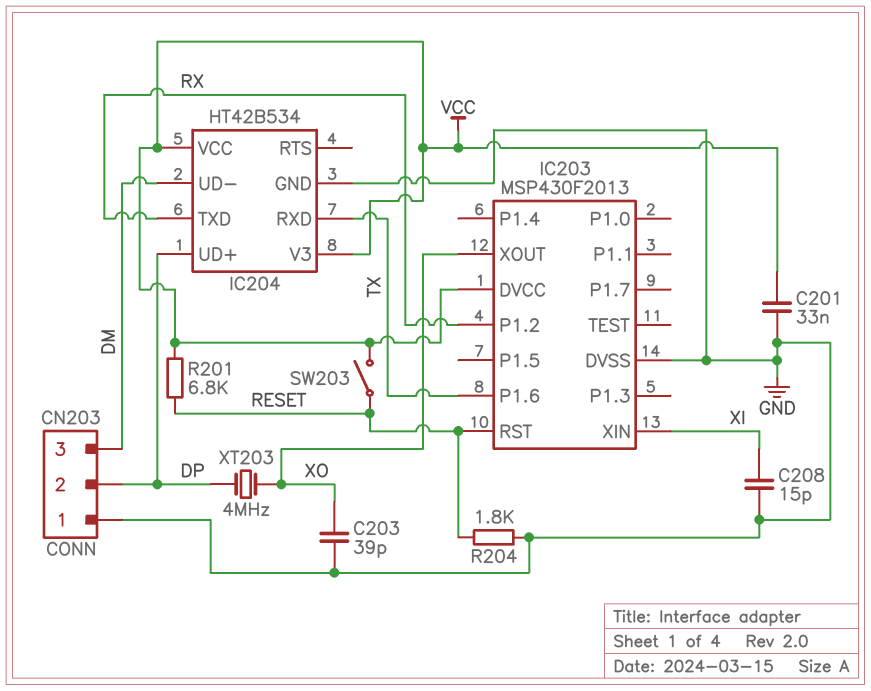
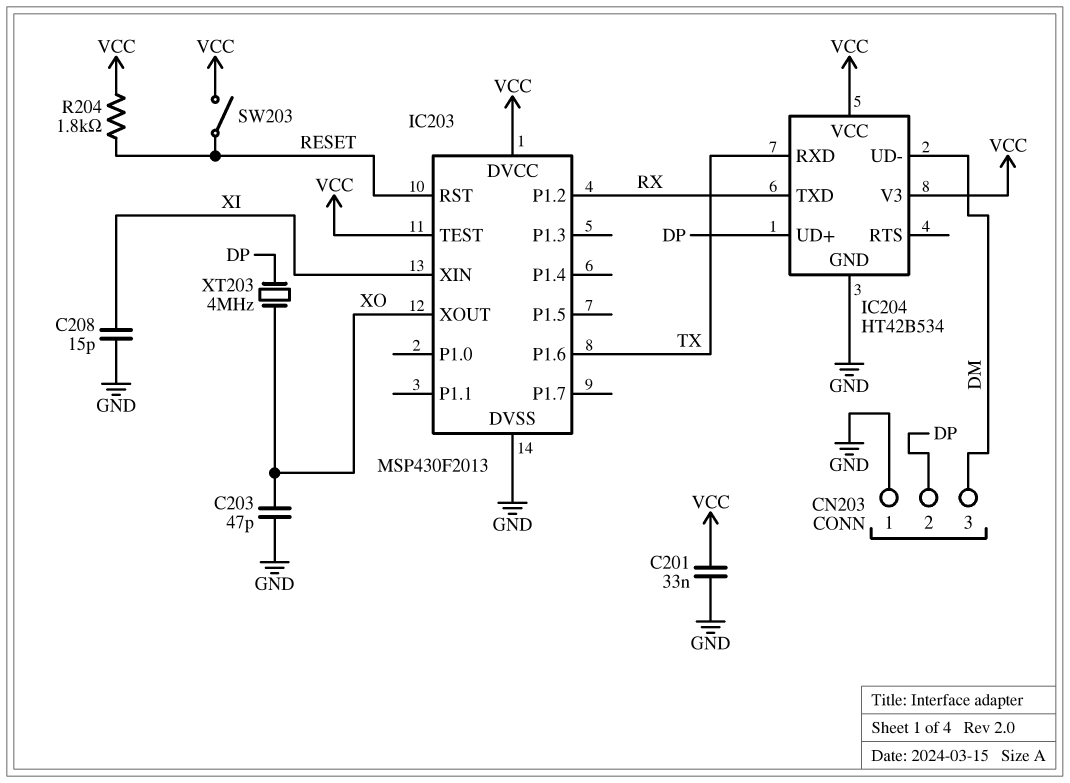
C203: 39pF (GND, XO) -> 47pF (GND, XO)
IC203 pin TEST: none -> VCC
R201: 6.8k (RESET, VCC) -> none
R204: 1.8k (GND, RESET) -> 1.8k (RESET, VCC)

